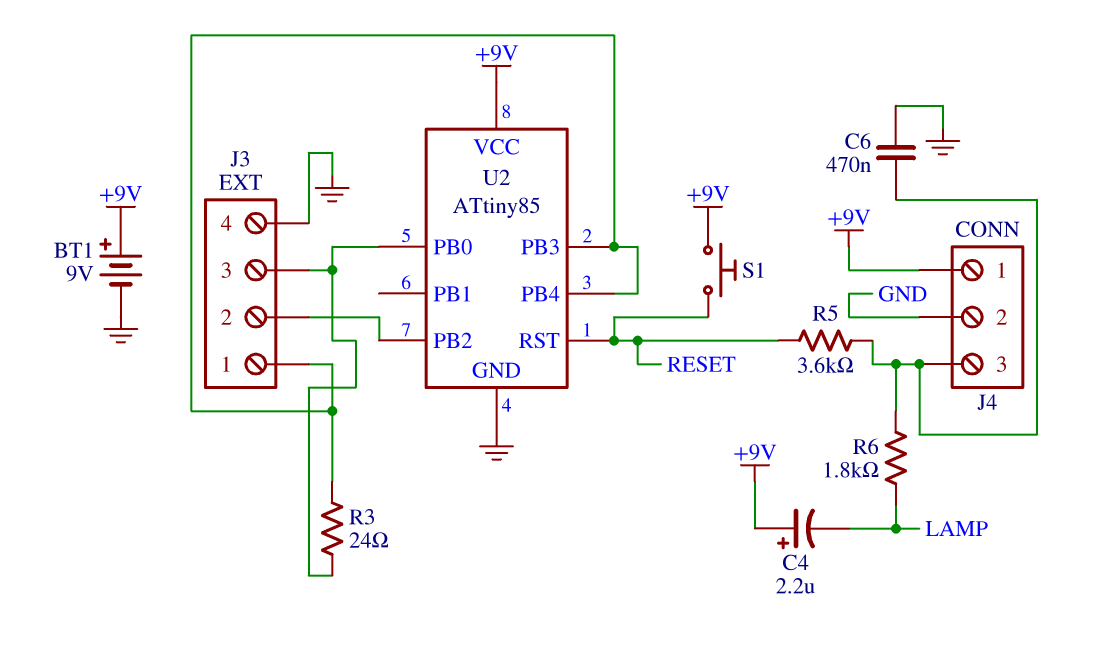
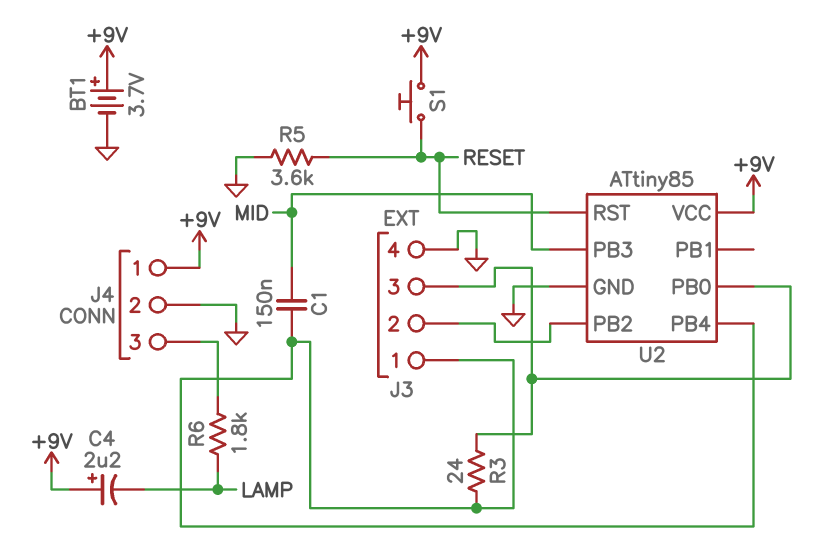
BT1: 9V (plus +9V, minus GND) -> 3.7V (plus +9V, minus GND)
C1: none -> 150nF (J3/1, MID)
C6: 470nF (GND, J4/3) -> none
R5: 3.6k (J4/3, RESET) -> 3.6k (GND, RESET)
U2 pin PB3: J3/1 -> MID

